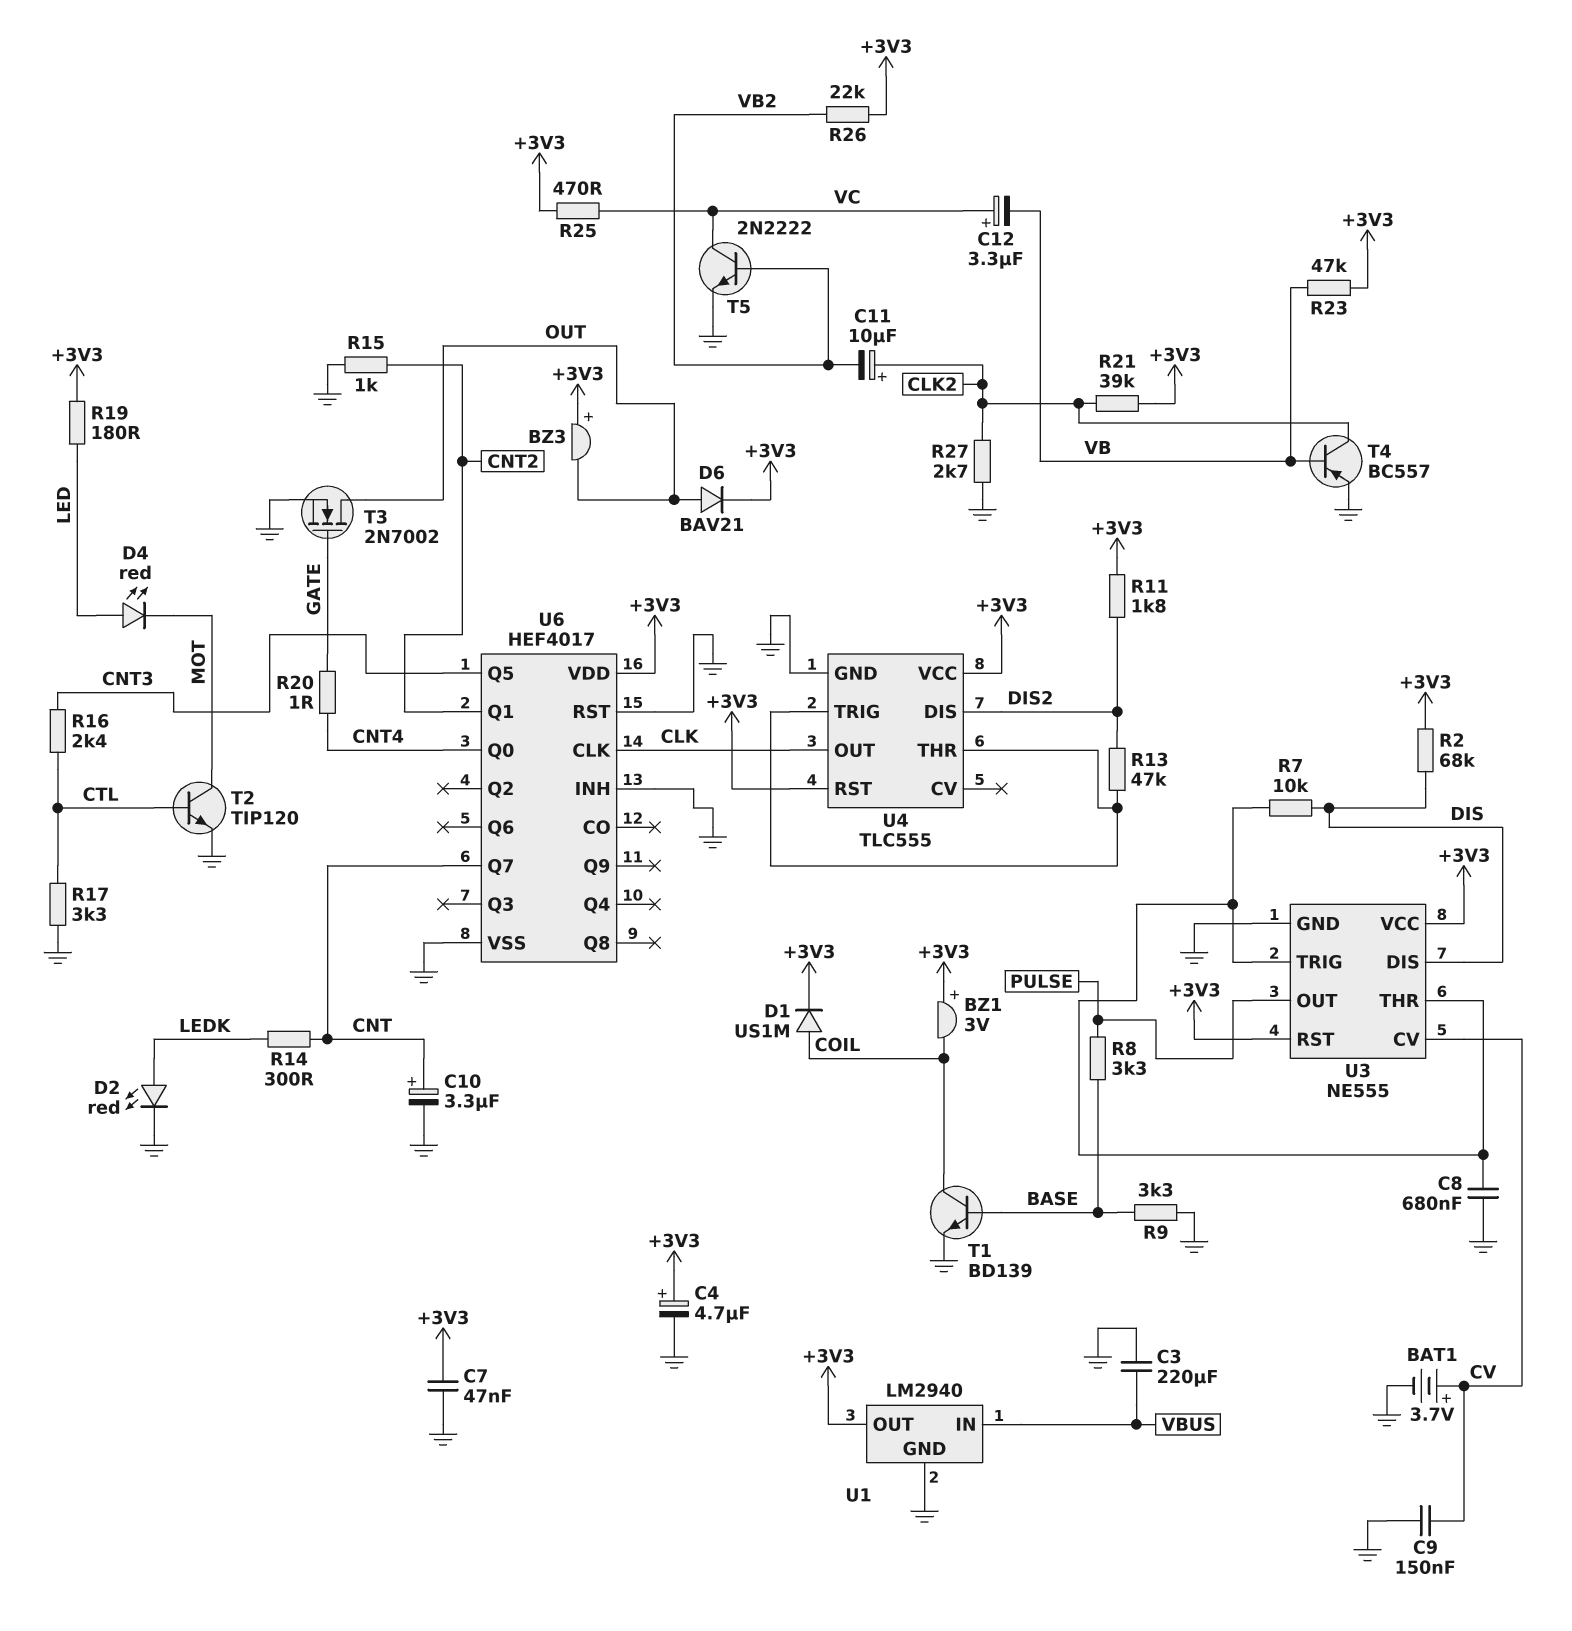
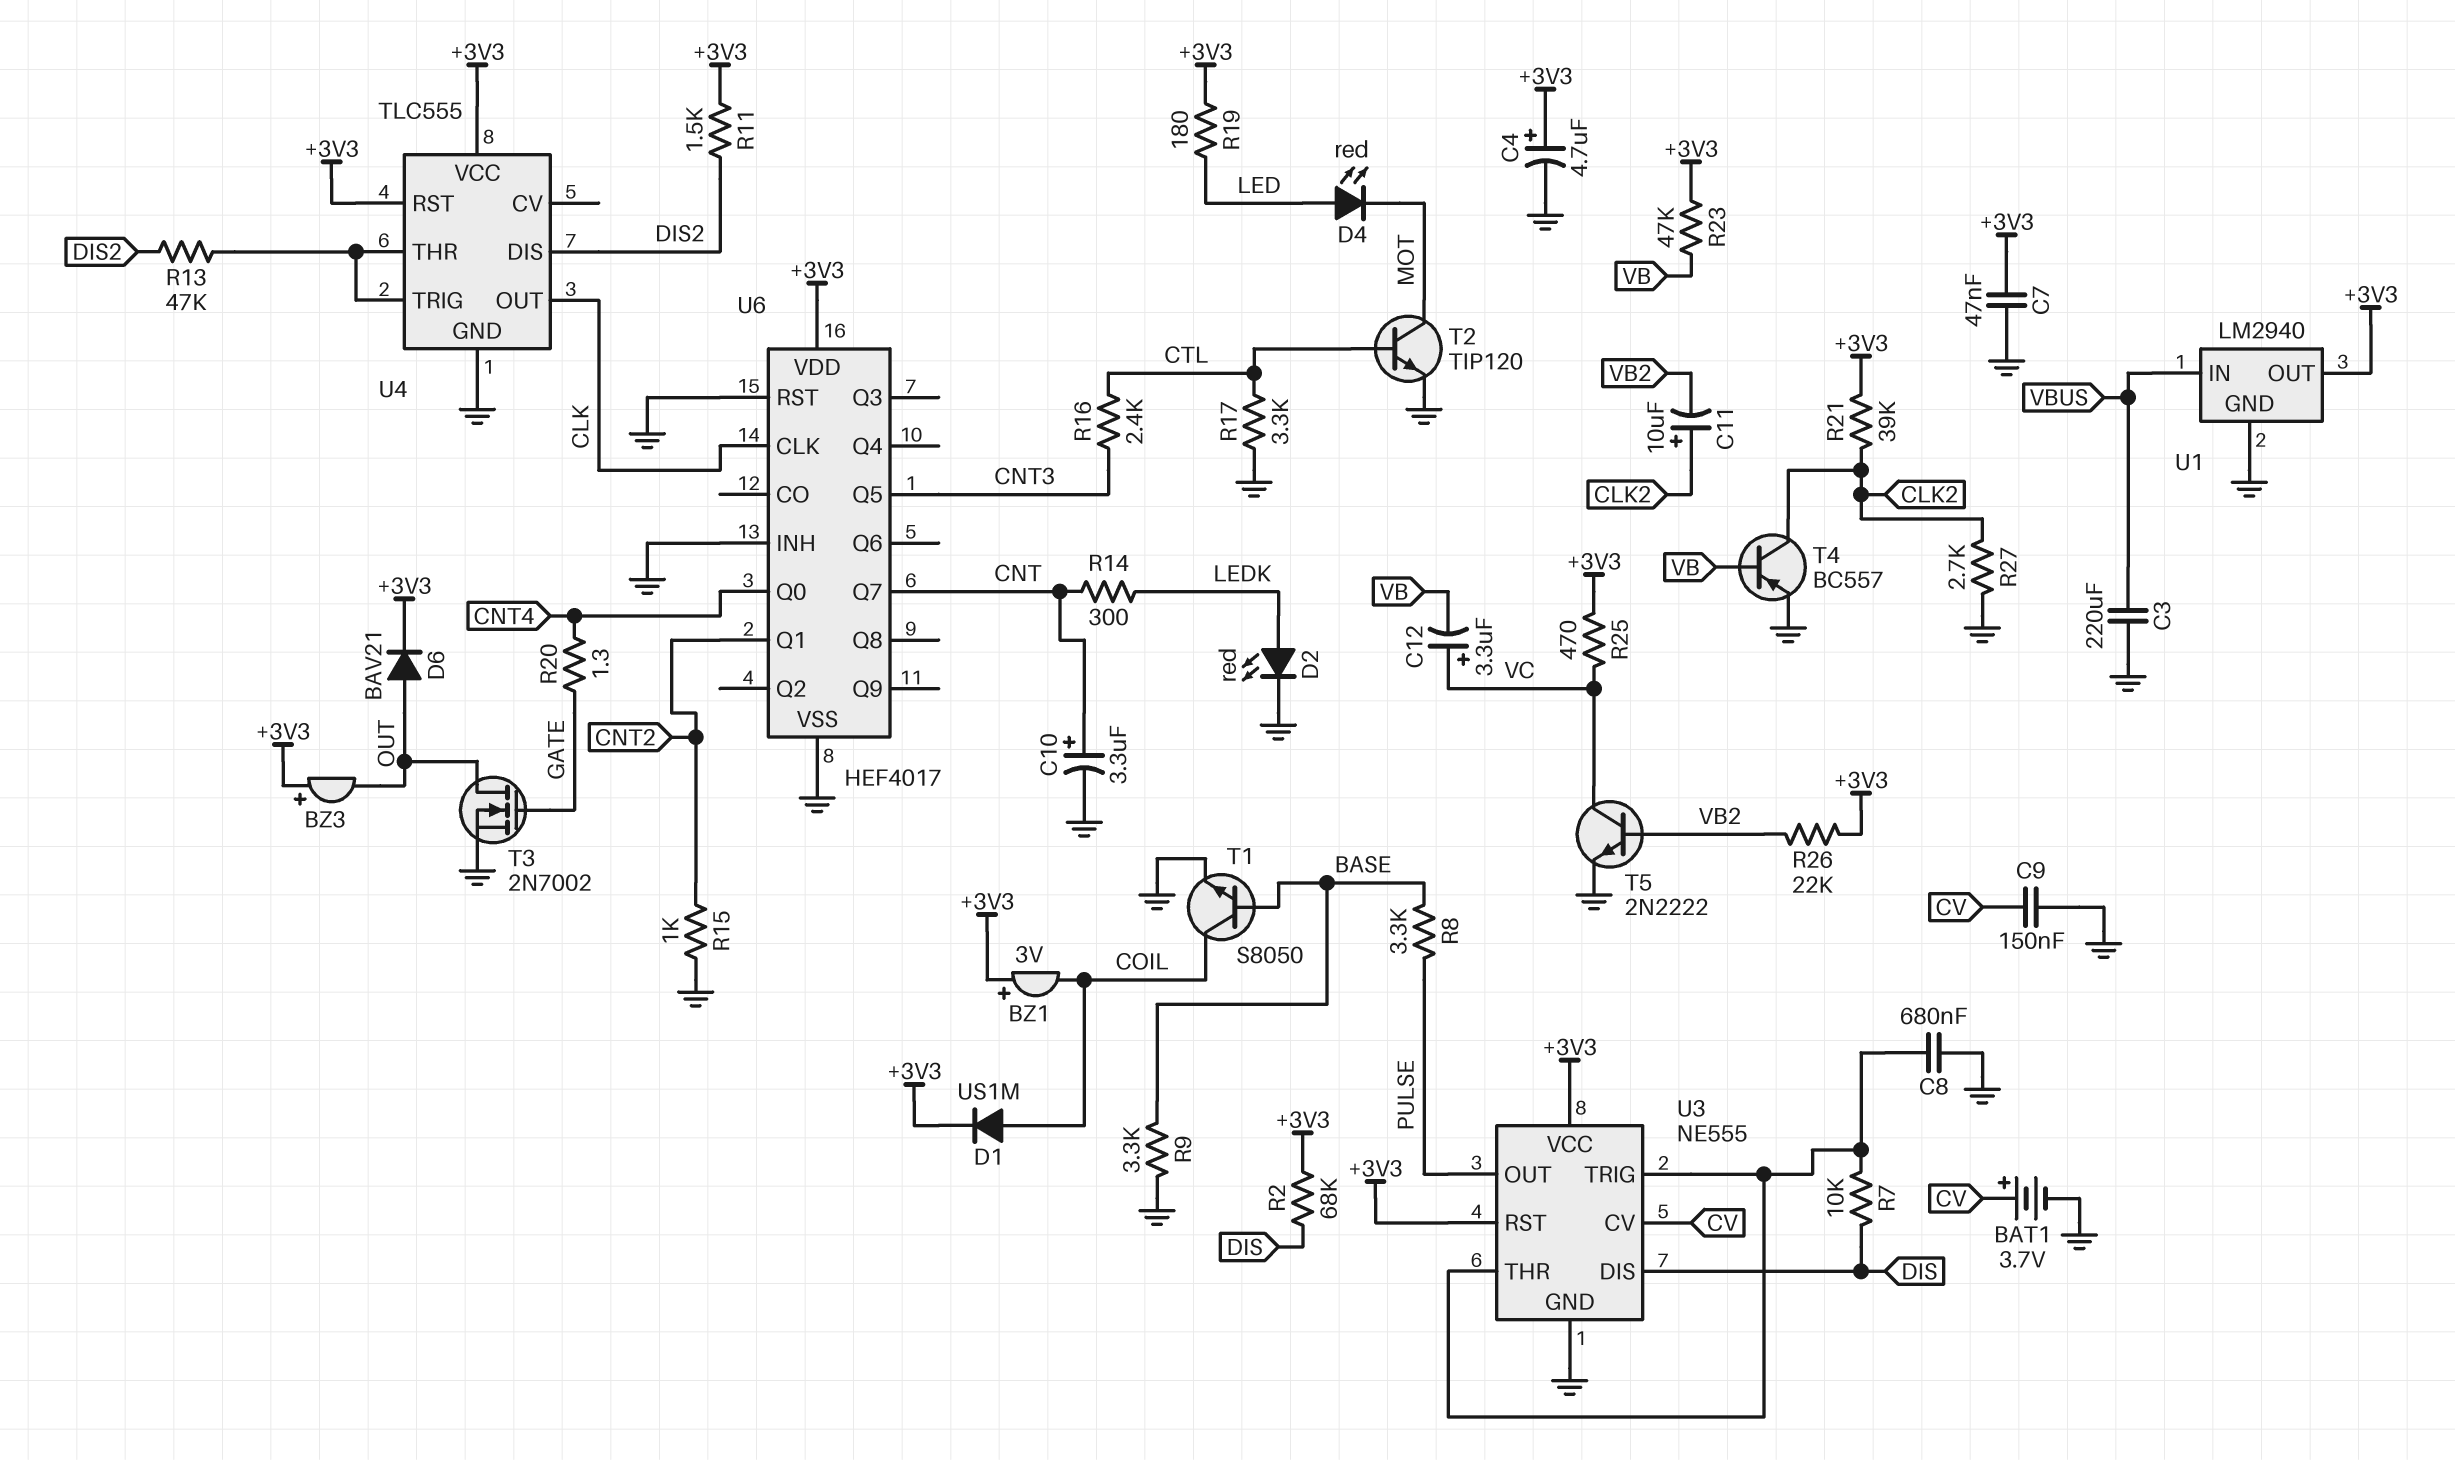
R11: 1.8k (+3V3, DIS2) -> 1.5k (+3V3, DIS2)
R20: 1 (CNT4, GATE) -> 1.3 (CNT4, GATE)
T1: NPN BD139 (B BASE, C COIL, E GND) -> NPN S8050 (B BASE, C COIL, E GND)

